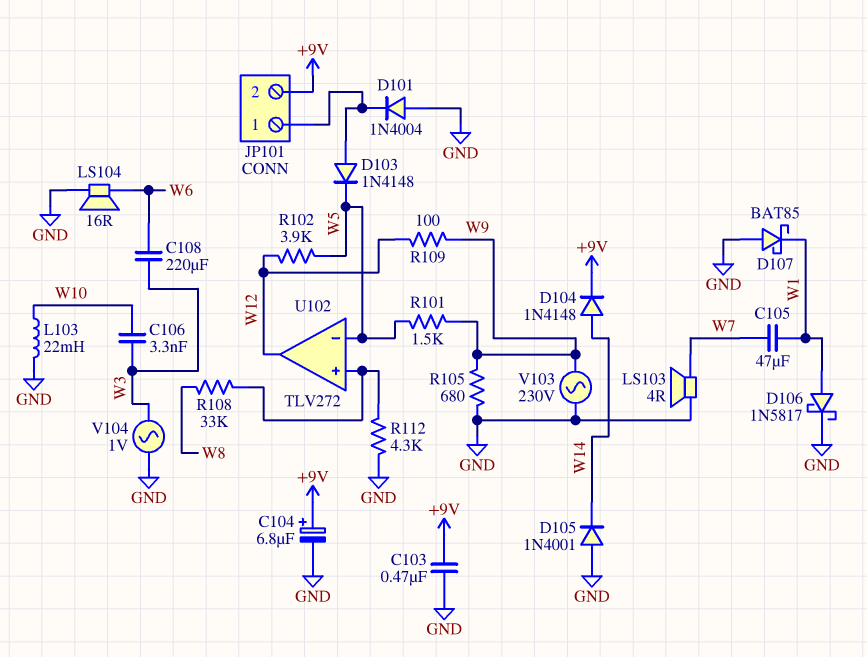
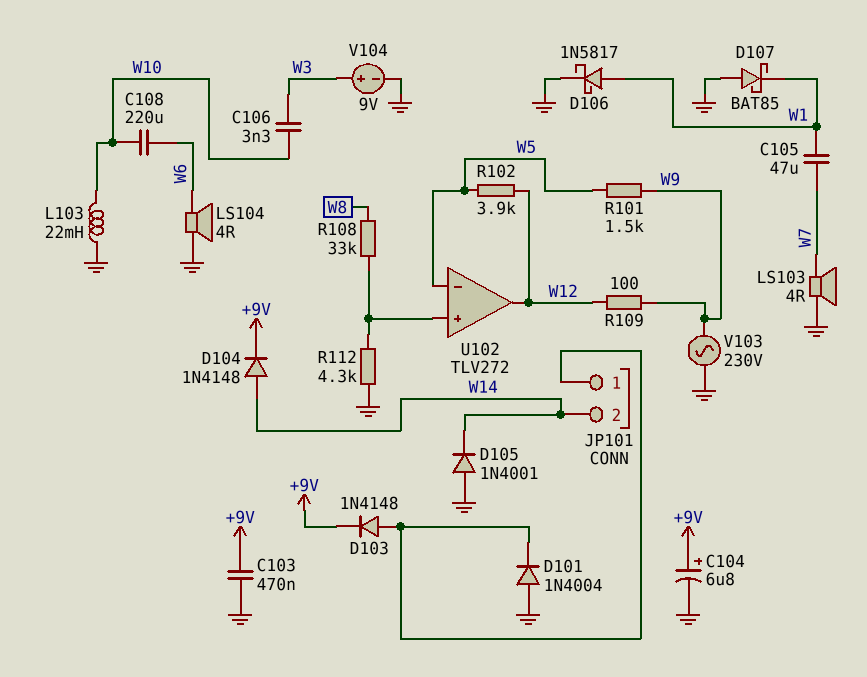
C108: 220uF (W3, W6) -> 220uF (W6, W10)
D103: diode 1N4148 (A JP101/1, K W5) -> diode 1N4148 (A JP101/1, K +9V)
JP101 pin 2: +9V -> W14
LS104: speaker 16R (GND, W6) -> speaker 4R (GND, W6)
R105: 680 (GND, W9) -> none
V104: AC 1V (GND, W3) -> 9V (plus W3, minus GND)

